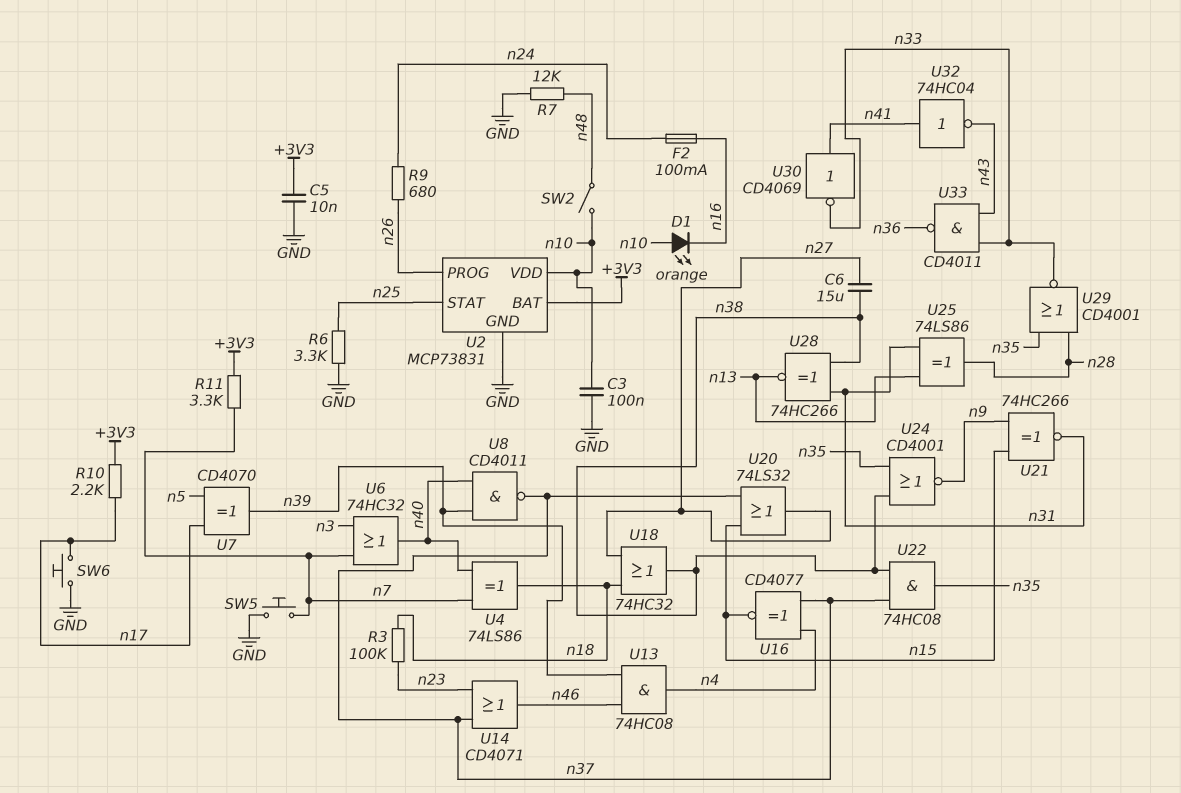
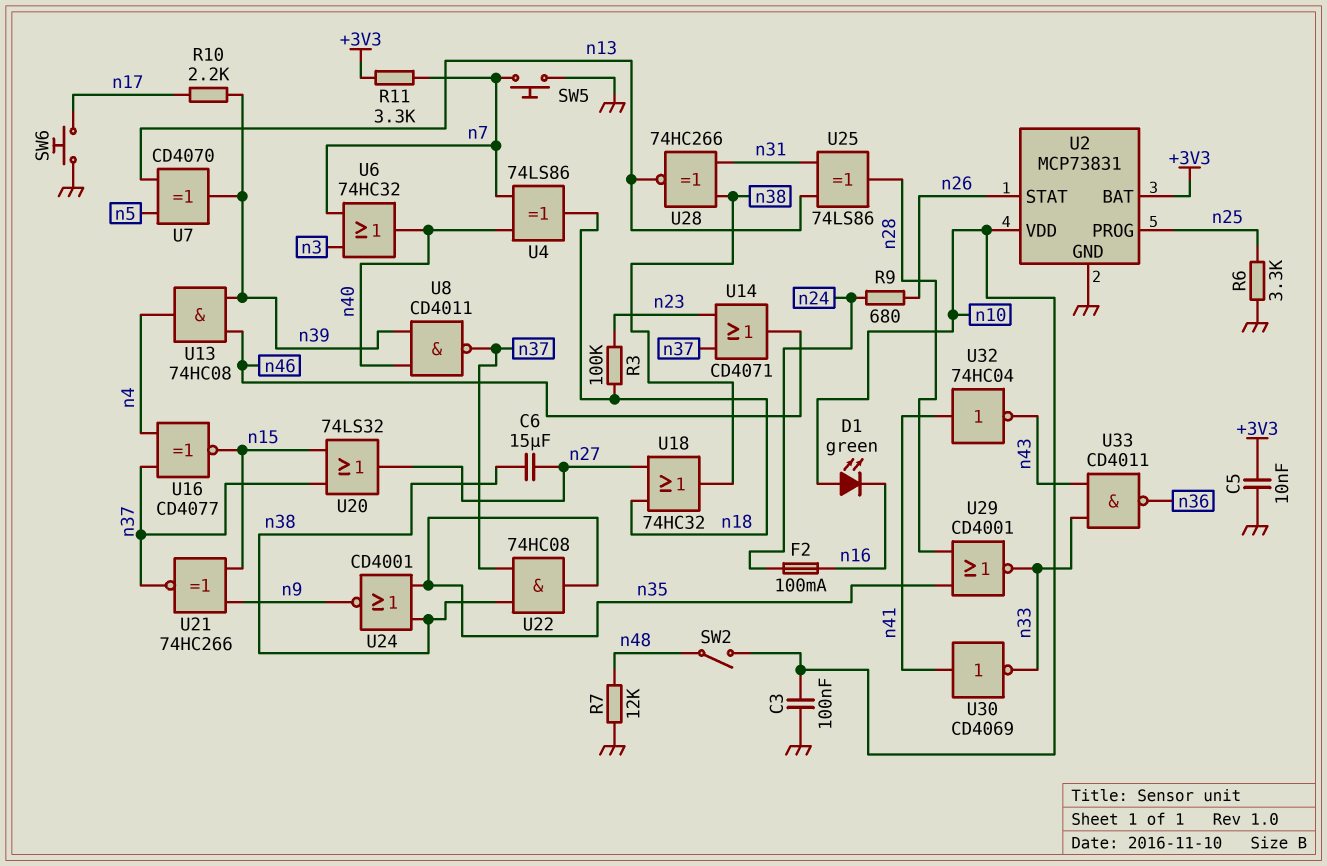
D1: LED orange (A n10, K n16) -> LED green (A n10, K n16)
R10: 2.2k (+3V3, n17) -> 2.2k (n17, n39)
U2 pin PROG: n26 -> n25
U2 pin STAT: n25 -> n26
U7: XOR CD4070 (in n5, in n17, out n39) -> XOR CD4070 (in n5, in n13, out n39)
U21: XNOR 74HC266 (in n9, in n15, out n31) -> XNOR 74HC266 (in n9, in n15, out n37)

